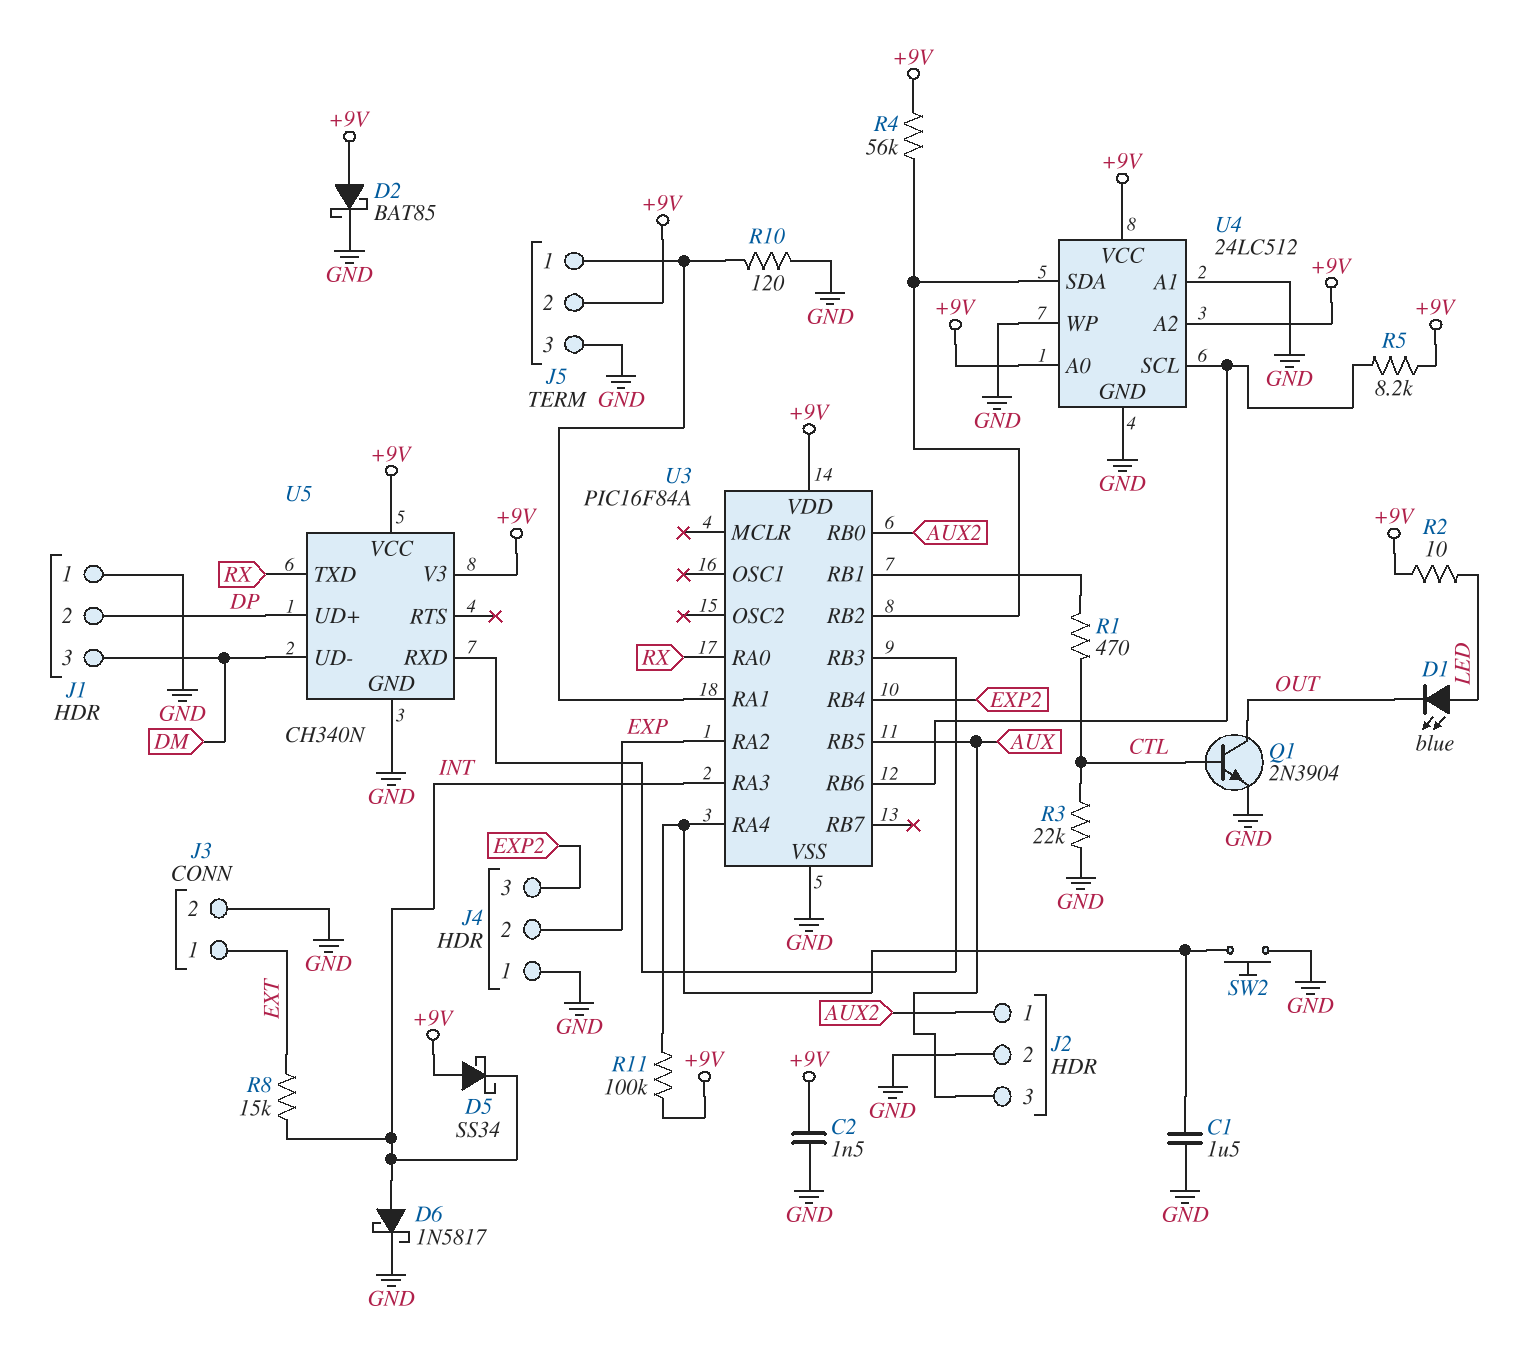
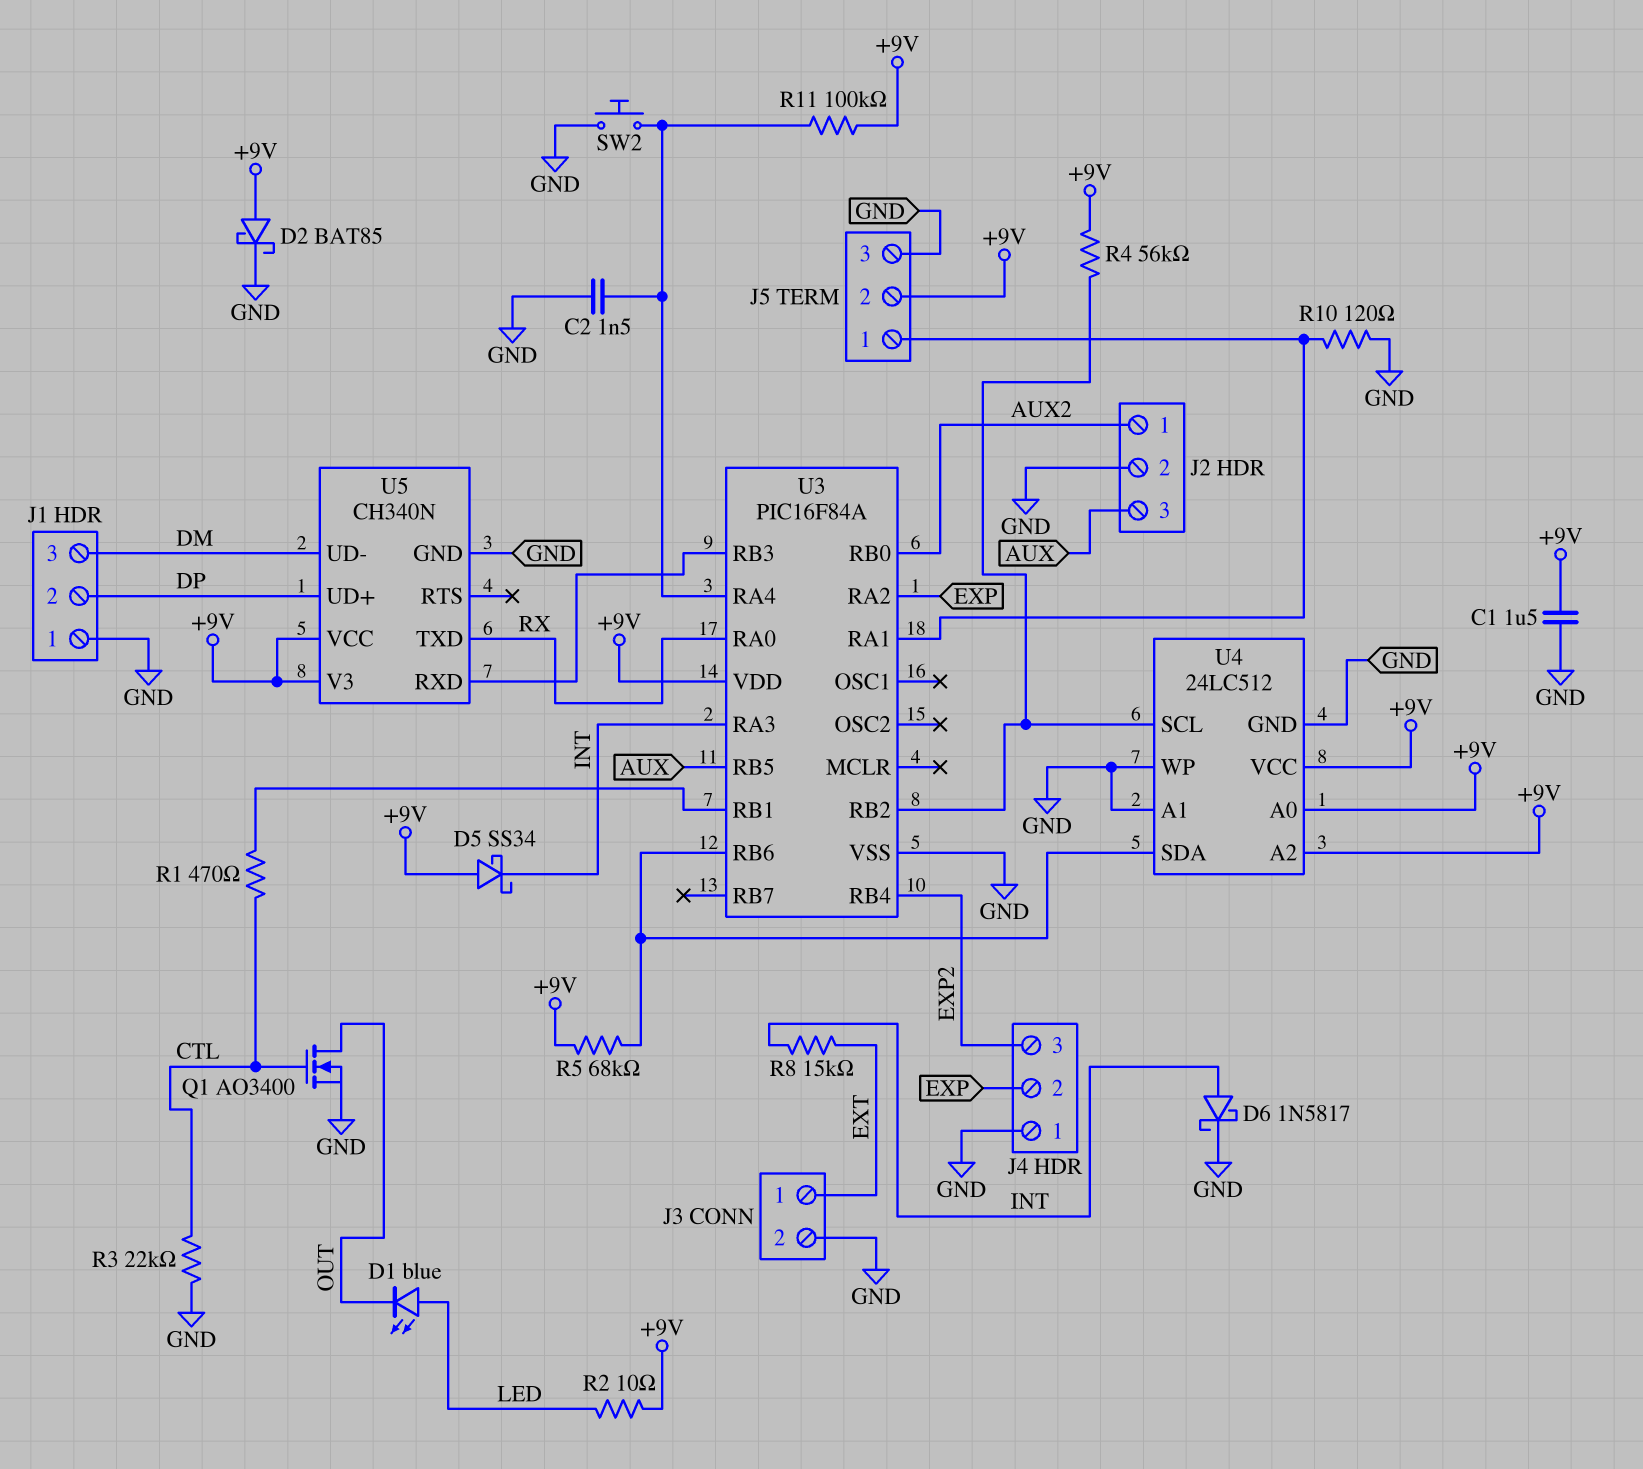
C1: 1.5uF (GND, U3/RA4) -> 1.5uF (+9V, GND)
C2: 1.5nF (+9V, GND) -> 1.5nF (GND, U3/RA4)
Q1: NPN 2N3904 (B CTL, C OUT, E GND) -> NMOS AO3400 (G CTL, D OUT, S GND)
R5: 8.2k (+9V, U3/RB6) -> 68k (+9V, U3/RB6)
U4 pin SCL: U3/RB6 -> U3/RB2
U4 pin SDA: U3/RB2 -> U3/RB6

